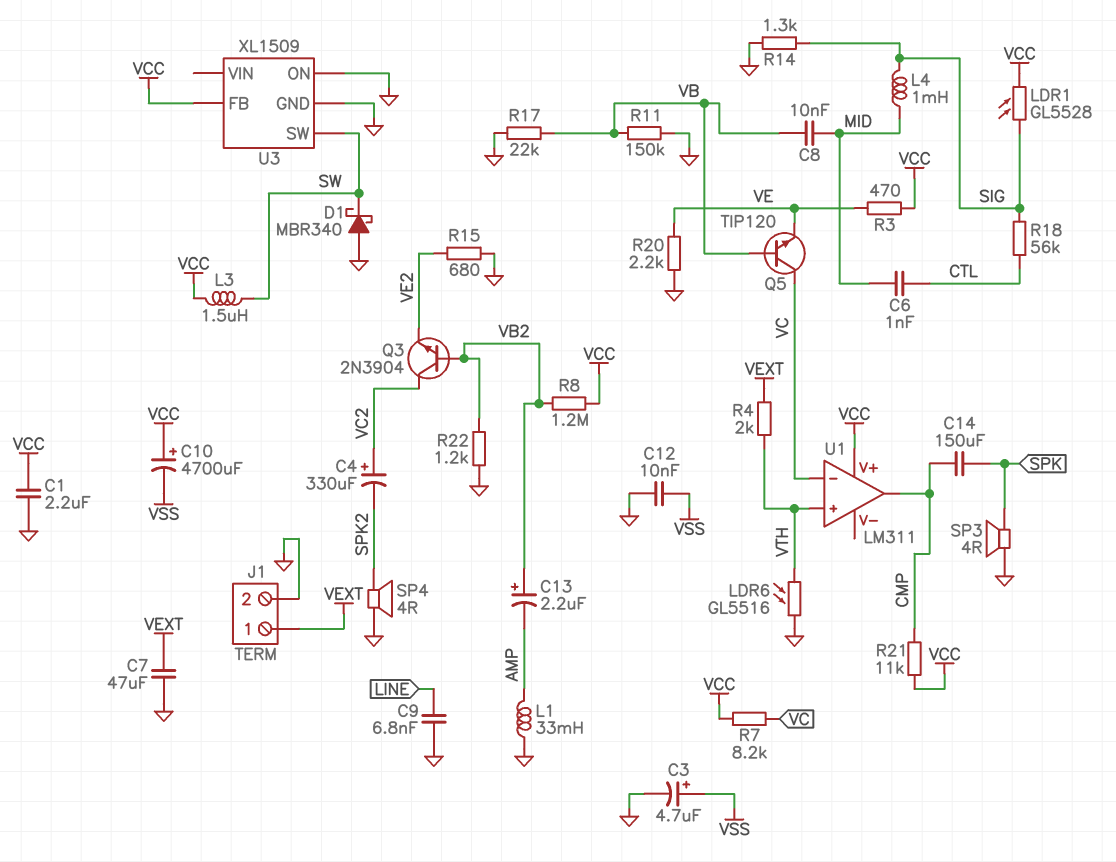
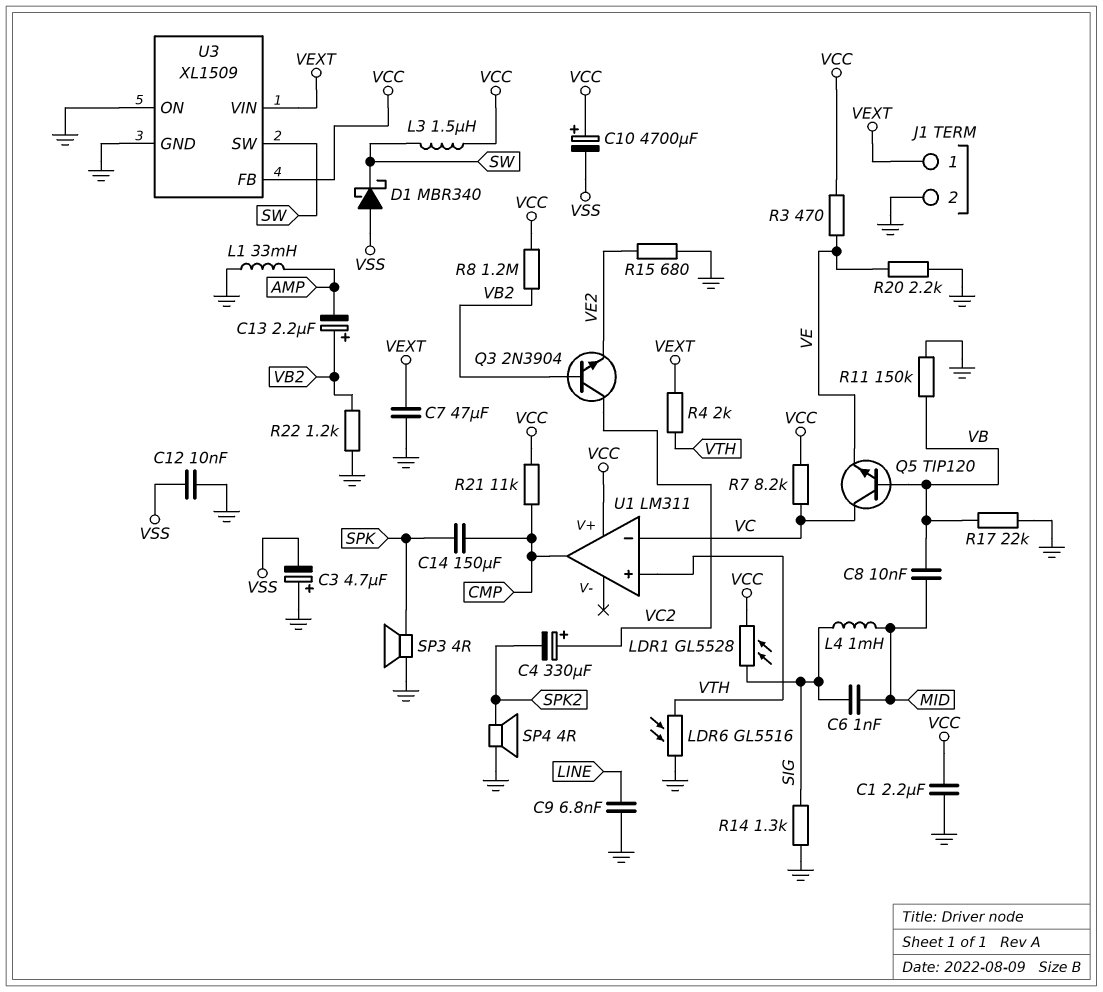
C3: 4.7uF (plus VSS, minus GND) -> 4.7uF (plus GND, minus VSS)
C6: 1nF (CTL, MID) -> 1nF (MID, SIG)
D1: schottky MBR340 (A GND, K SW) -> schottky MBR340 (A VSS, K SW)
R18: 56k (CTL, SIG) -> none
U3 pin VIN: none -> VEXT

